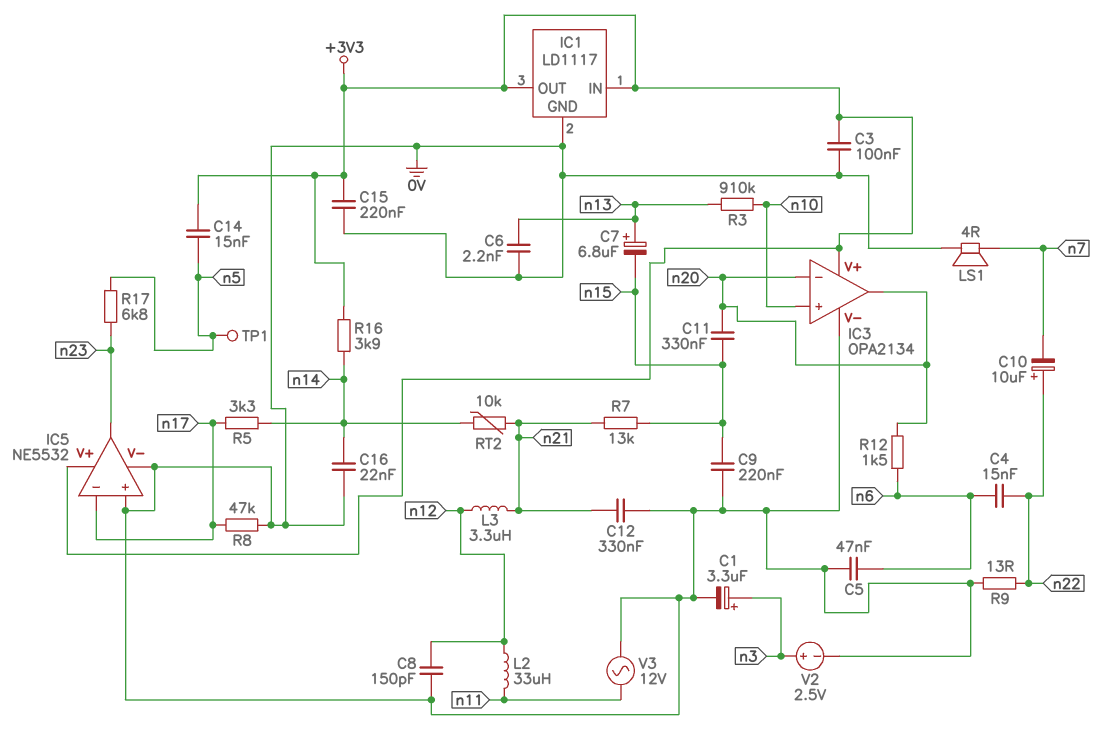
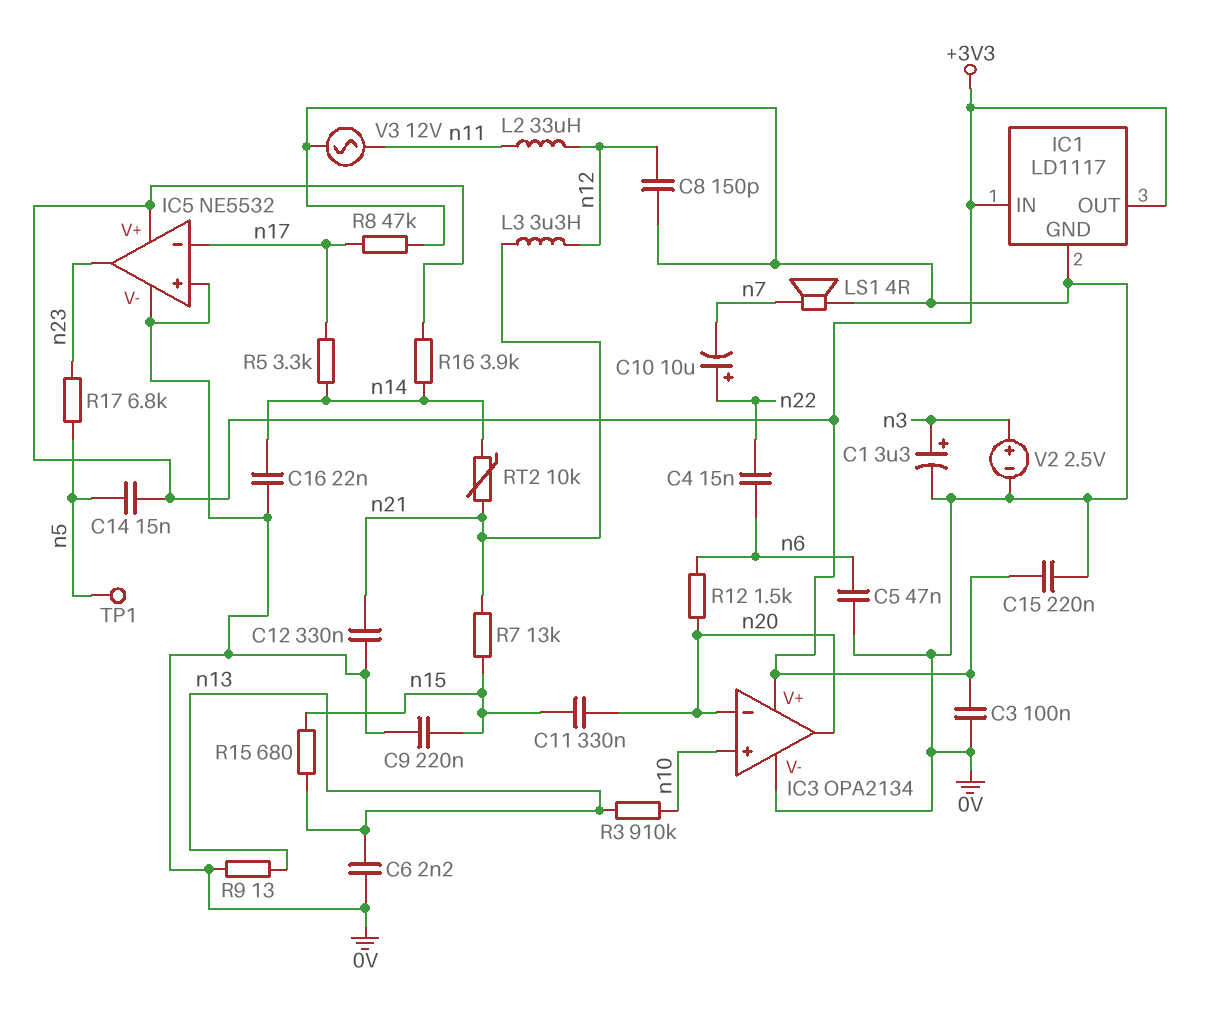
C7: 6.8uF (plus n13, minus n15) -> none
R9: 13 (0V, n22) -> 13 (0V, n13)
R15: none -> 680 (n13, n15)

